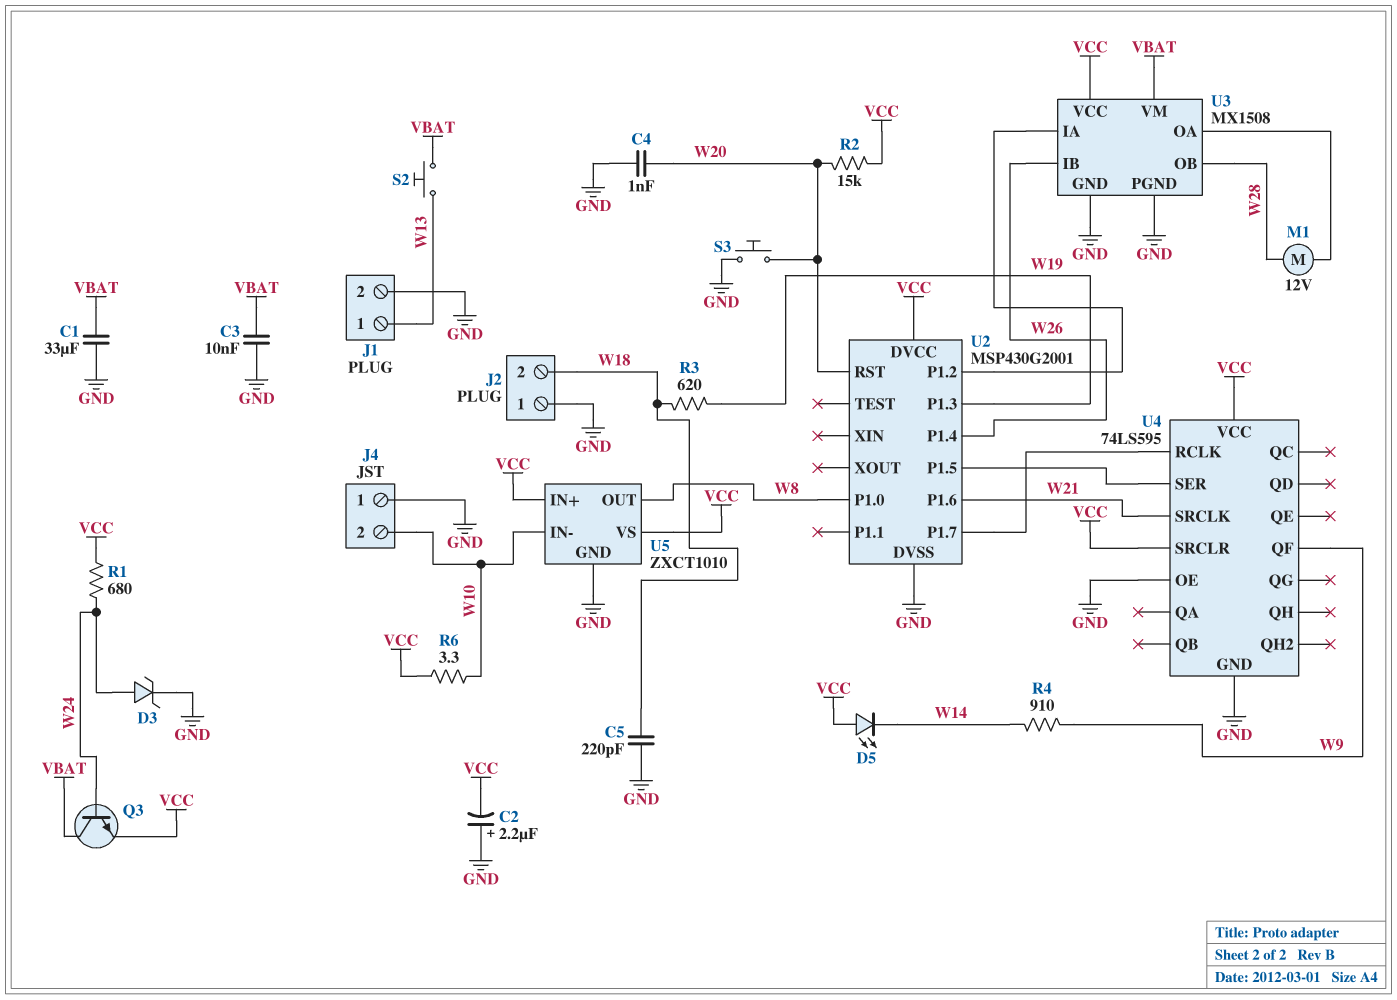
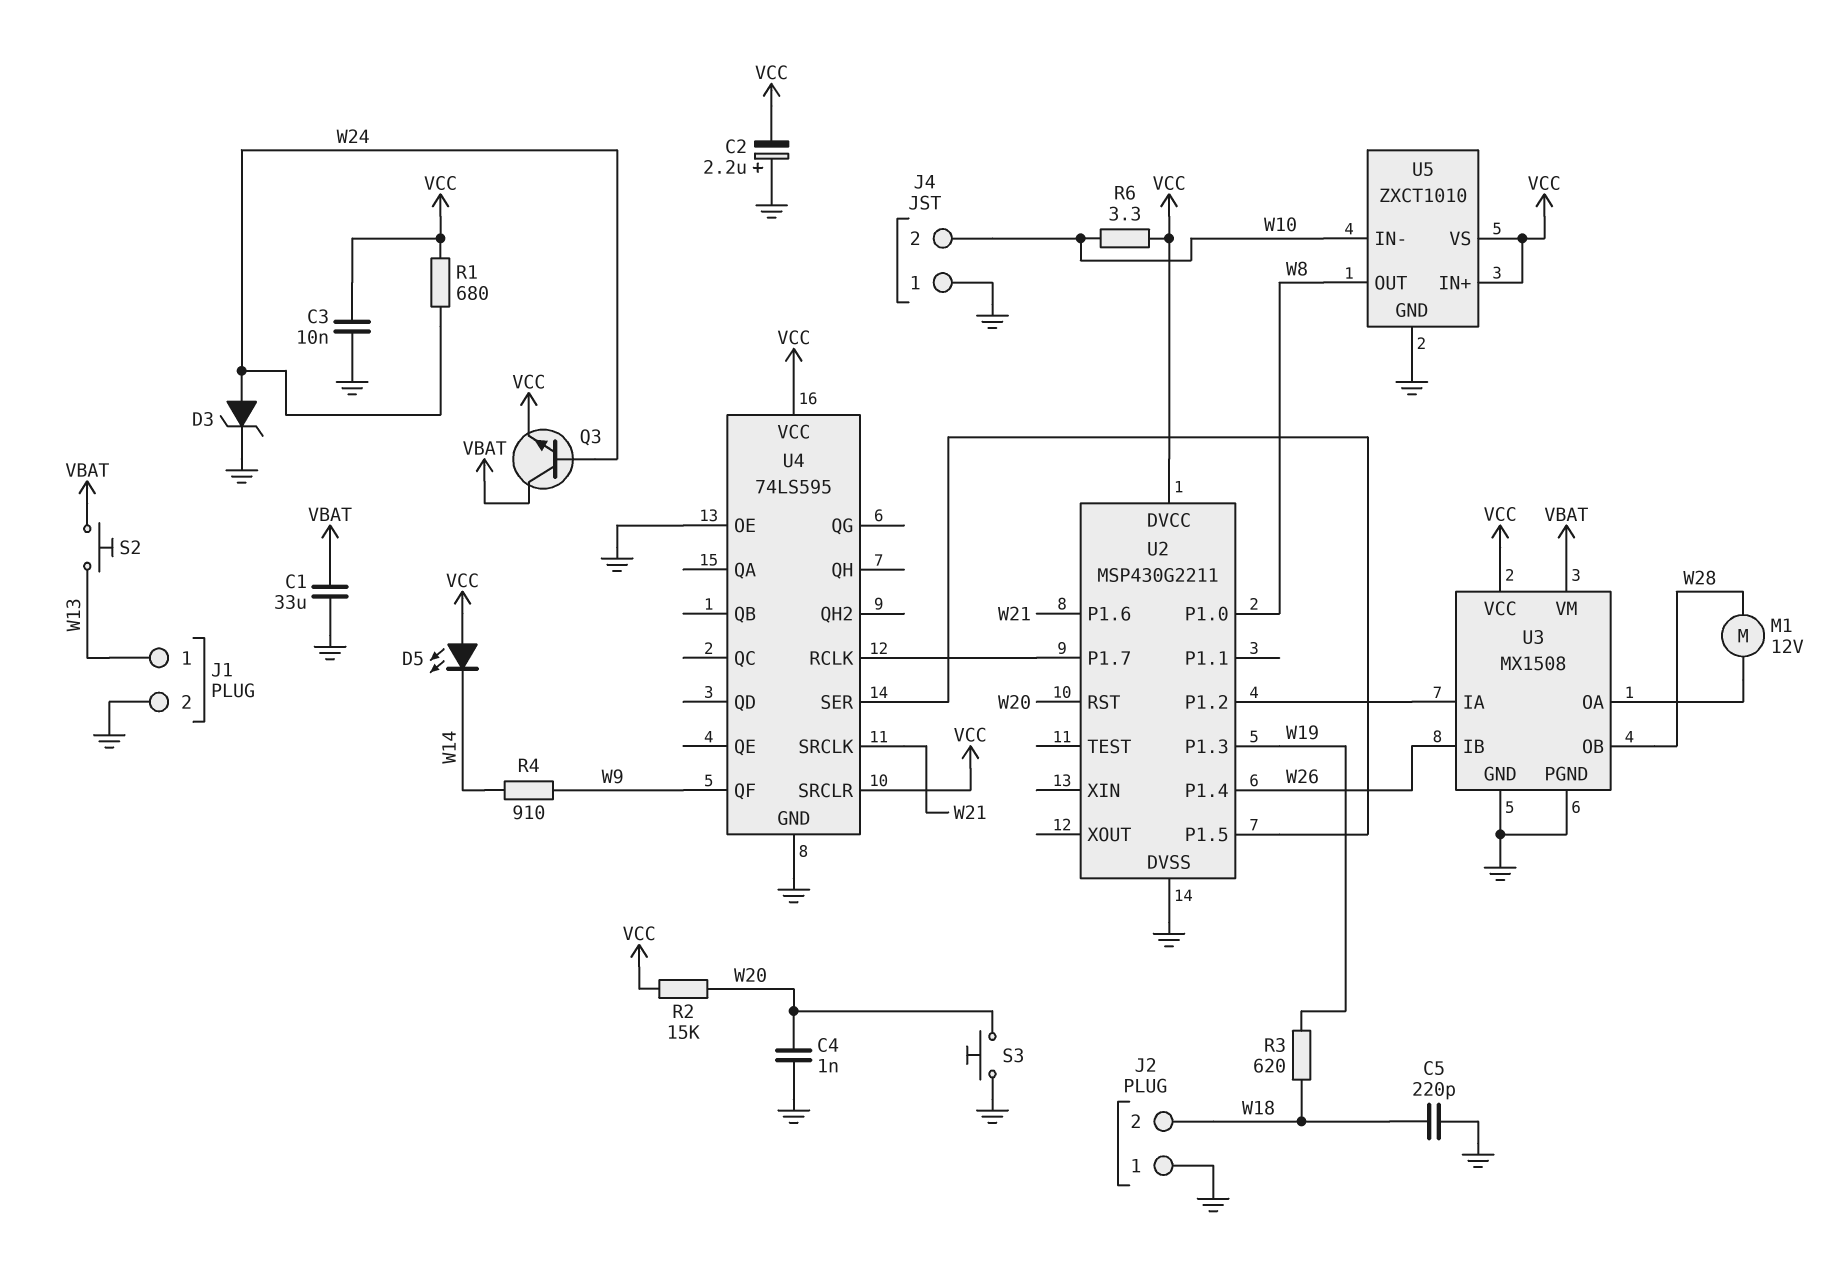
C3: 10nF (GND, VBAT) -> 10nF (GND, VCC)
U2: MSP430G2001 -> MSP430G2211

